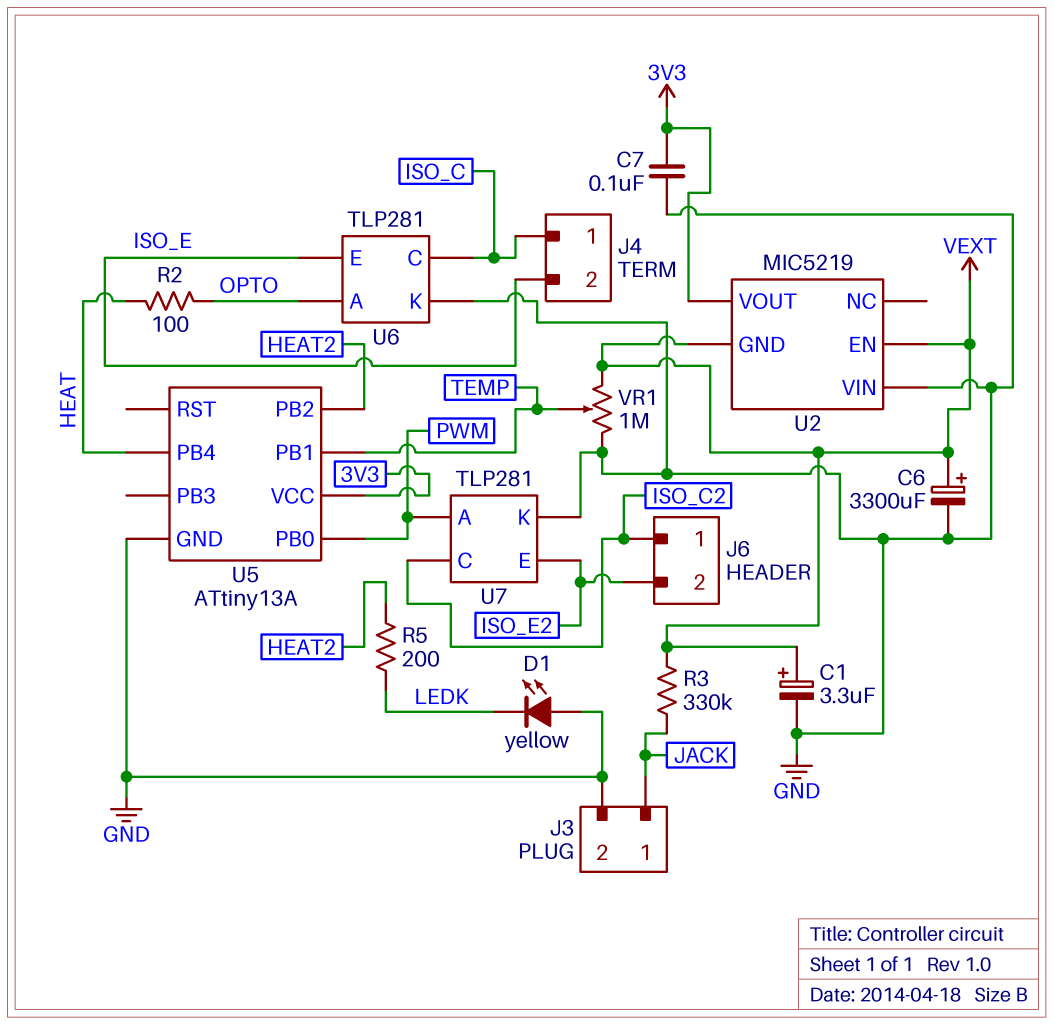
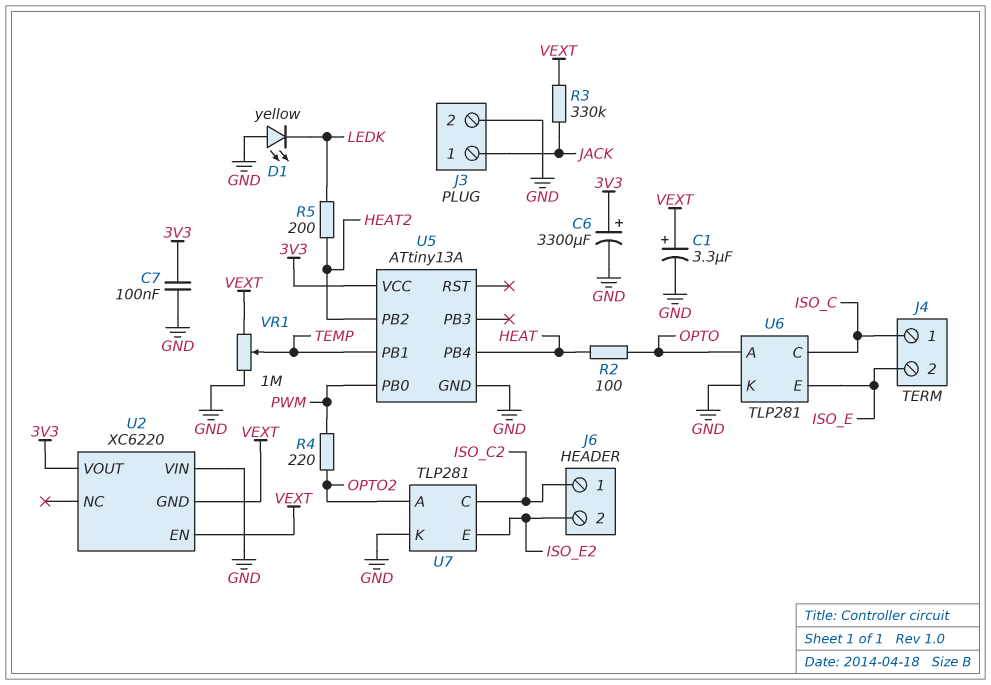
C6: 3300uF (plus VEXT, minus GND) -> 3300uF (plus 3V3, minus GND)
R4: none -> 220 (OPTO2, PWM)
U2: MIC5219 -> XC6220
U7 pin A: PWM -> OPTO2

